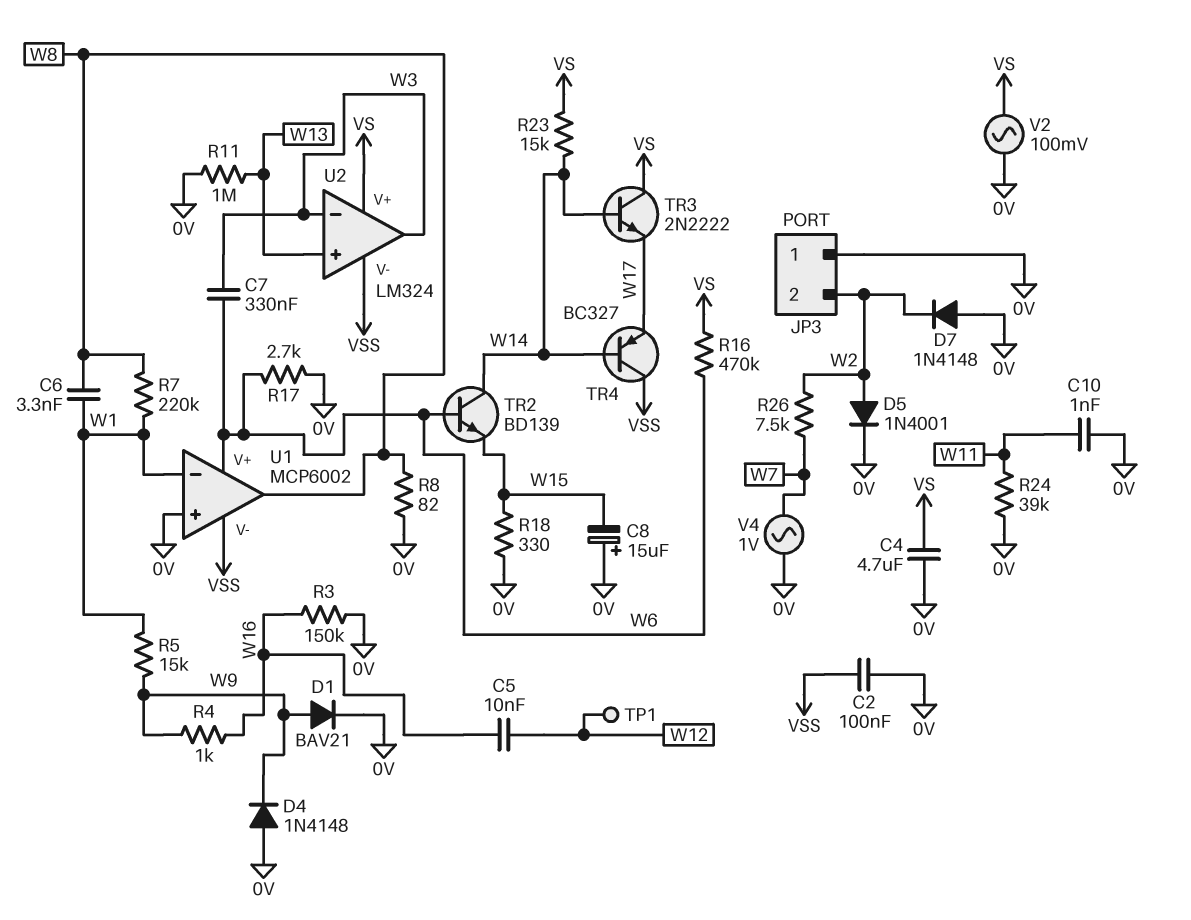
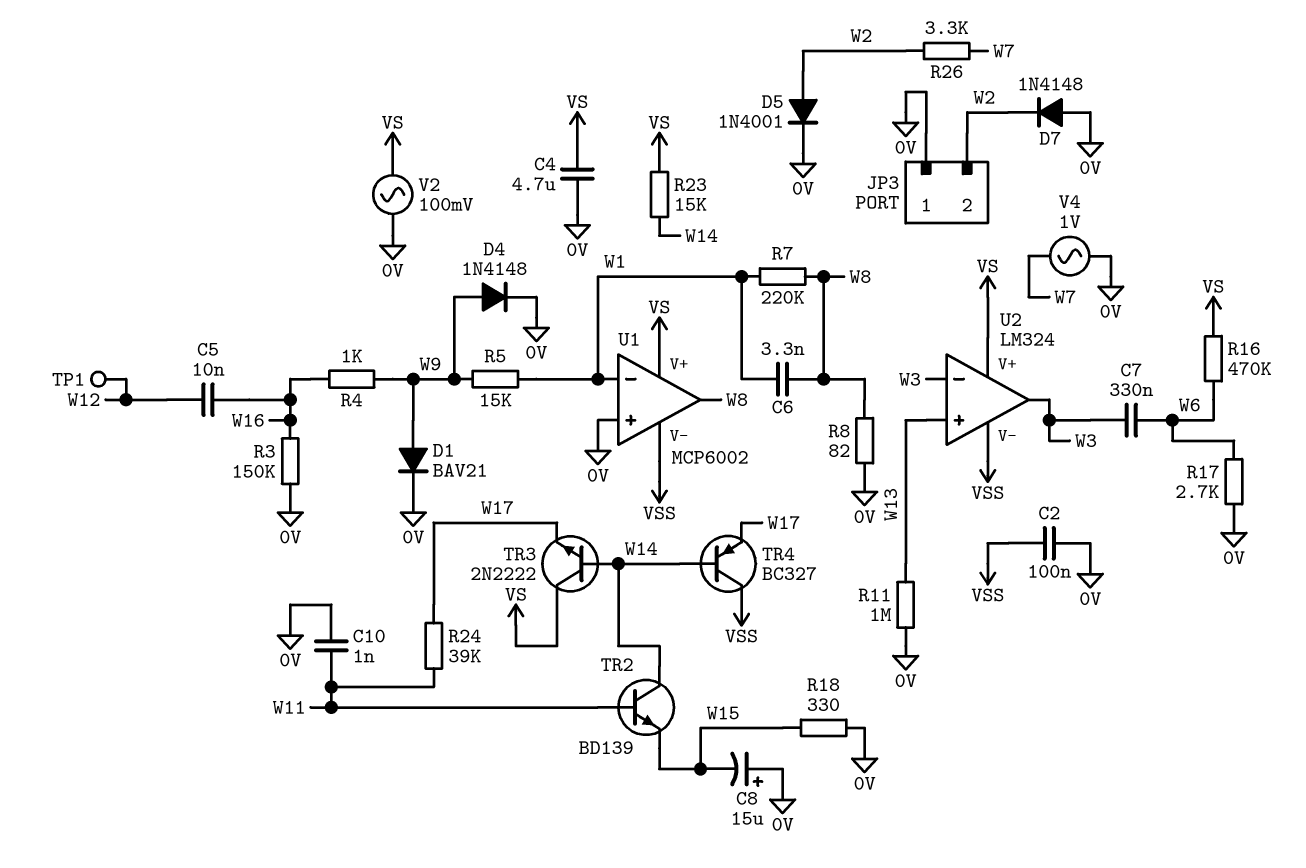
D4: diode 1N4148 (A 0V, K W9) -> diode 1N4148 (A W9, K 0V)
R24: 39k (0V, W11) -> 39k (W11, W17)
R26: 7.5k (W2, W7) -> 3.3k (W2, W7)
TR2: NPN BD139 (B W6, C W14, E W15) -> NPN BD139 (B W11, C W14, E W15)
U1 pin V+: W6 -> VS

